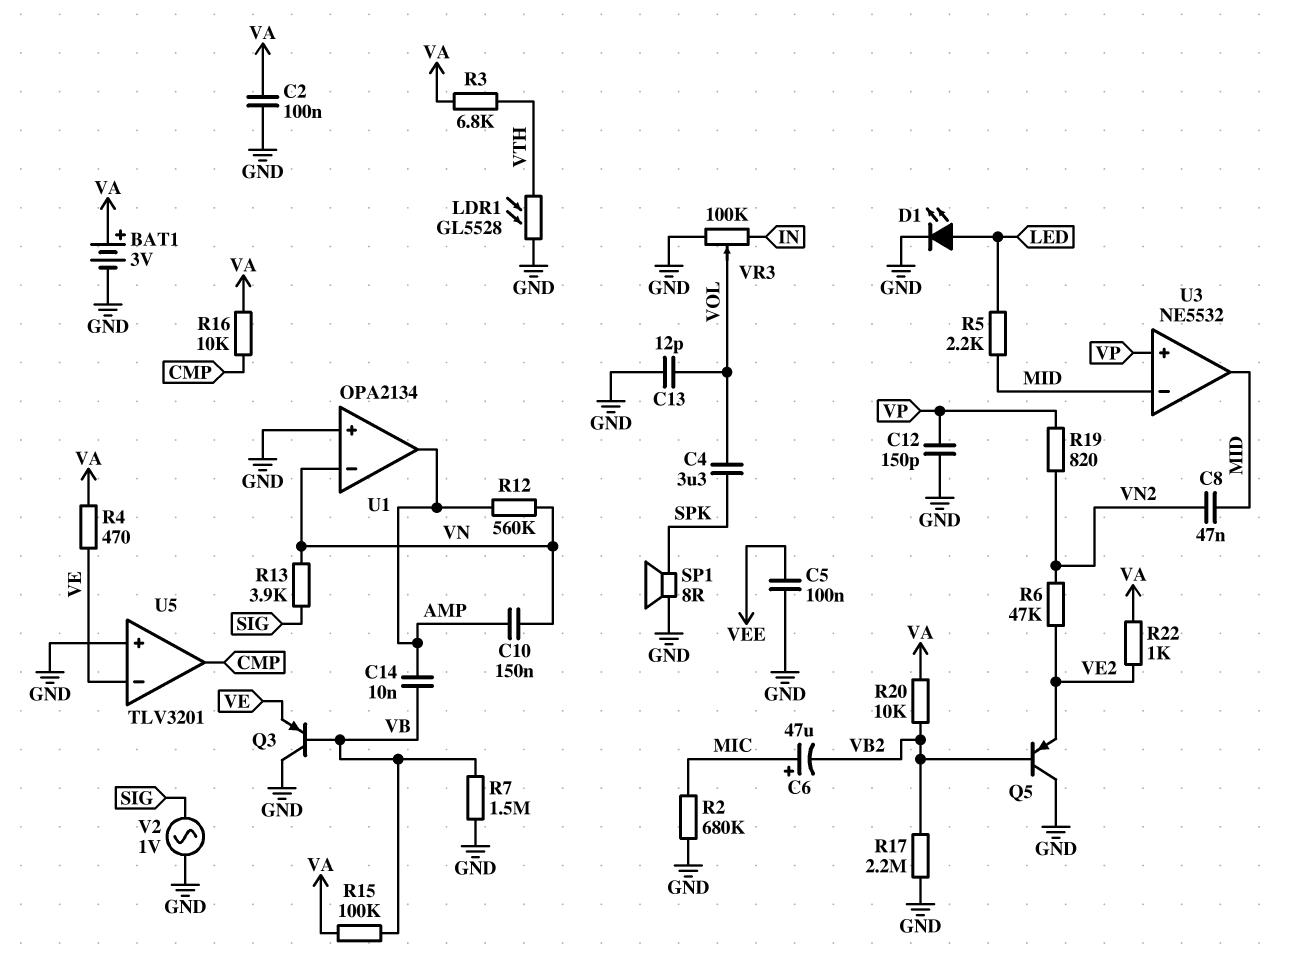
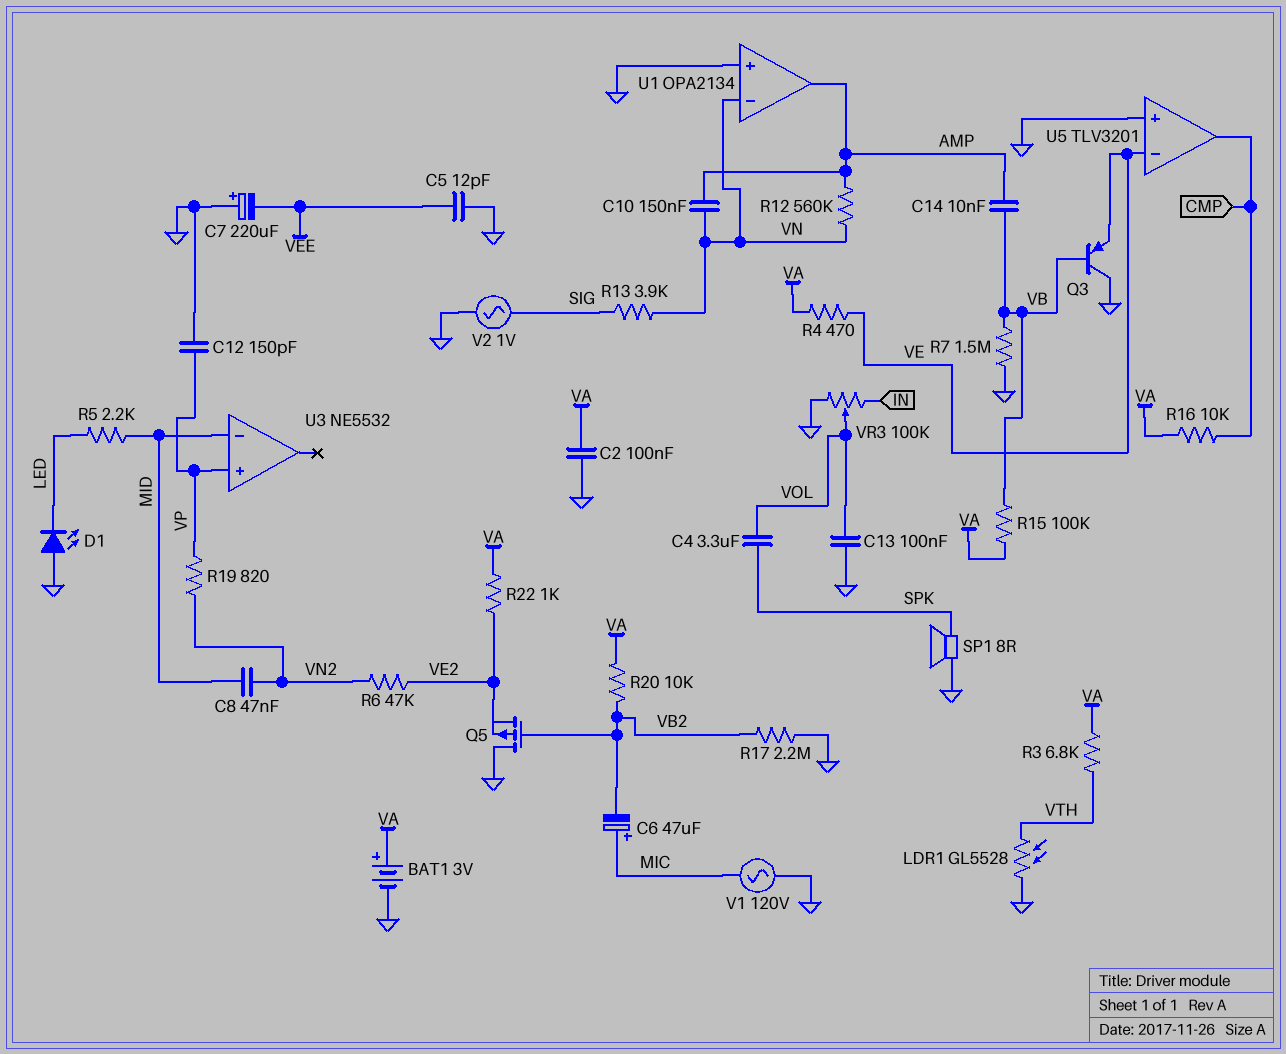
C5: 100nF (GND, VEE) -> 12pF (GND, VEE)
C7: none -> 220uF (plus GND, minus VEE)
C13: 12pF (GND, VOL) -> 100nF (GND, VOL)
D1: LED (A LED, K GND) -> LED (A GND, K LED)
Q5: PNP (B VB2, C GND, E VE2) -> PMOS (G VB2, D GND, S VE2)
R2: 680k (GND, MIC) -> none
U3 pin out: MID -> none
V1: none -> AC 120V (GND, MIC)

